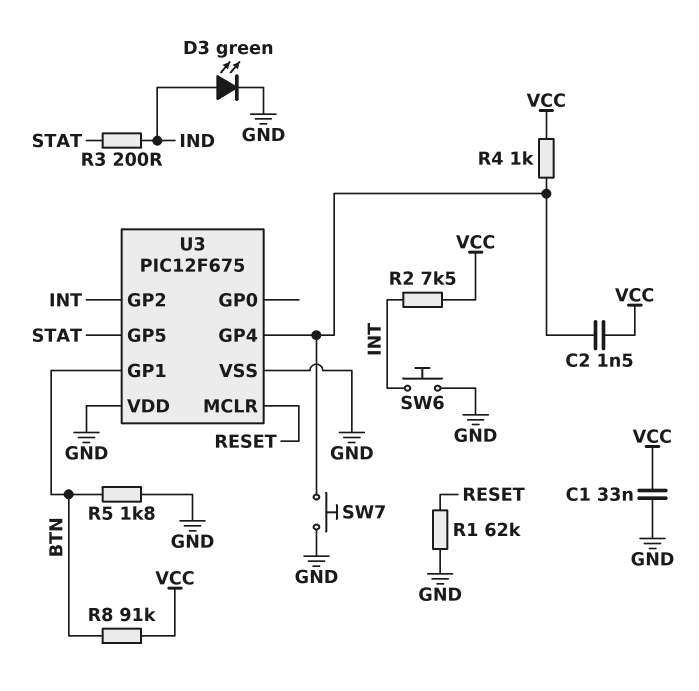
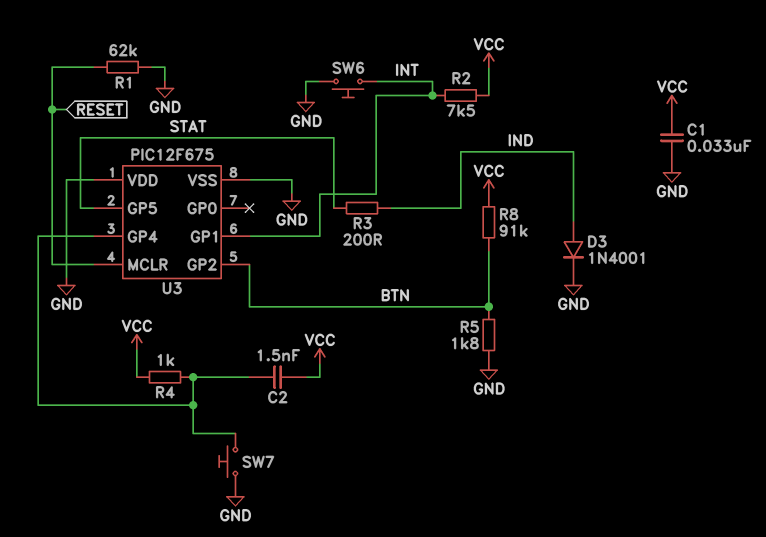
D3: LED green (A IND, K GND) -> diode 1N4001 (A IND, K GND)
U3 pin GP1: BTN -> INT
U3 pin GP2: INT -> BTN

